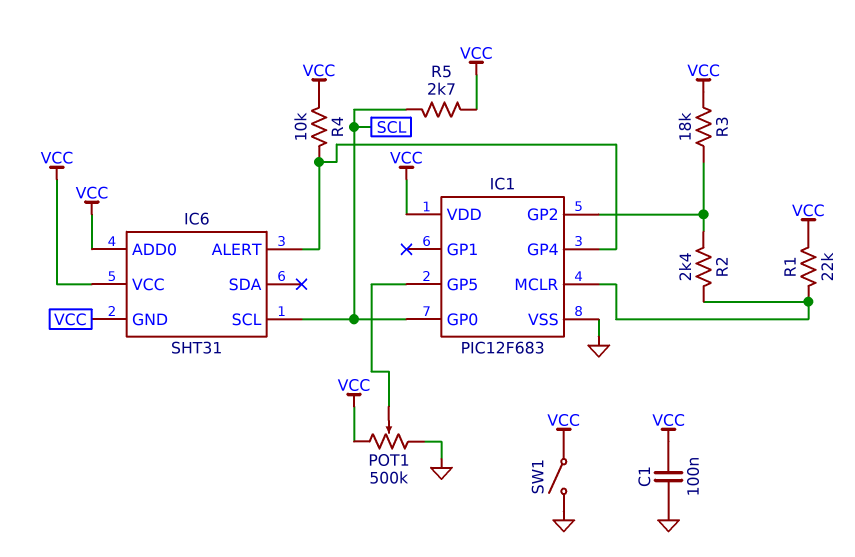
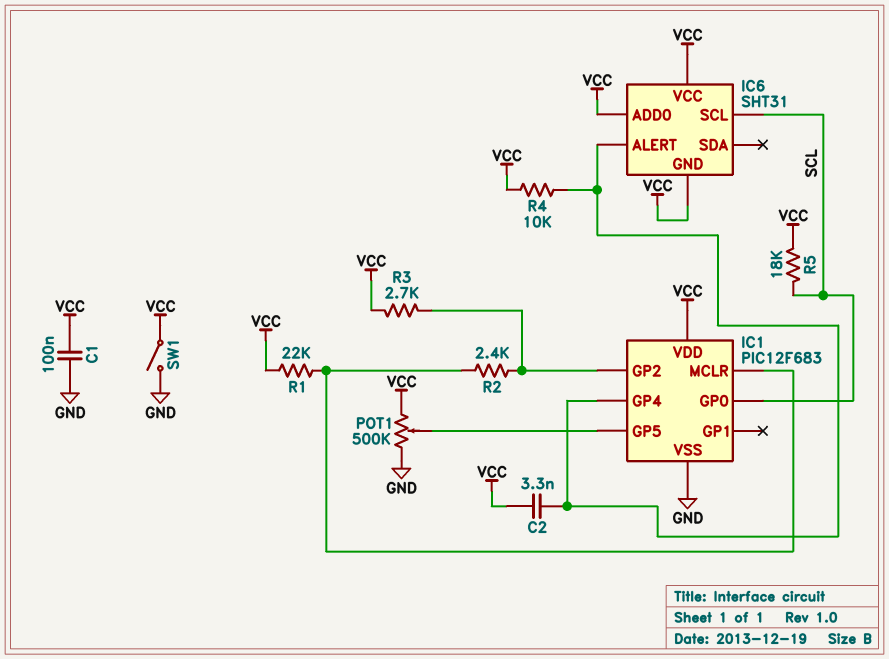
C2: none -> 3.3nF (IC1/GP4, VCC)
R3: 18k (IC1/GP2, VCC) -> 2.7k (IC1/GP2, VCC)
R5: 2.7k (SCL, VCC) -> 18k (SCL, VCC)

